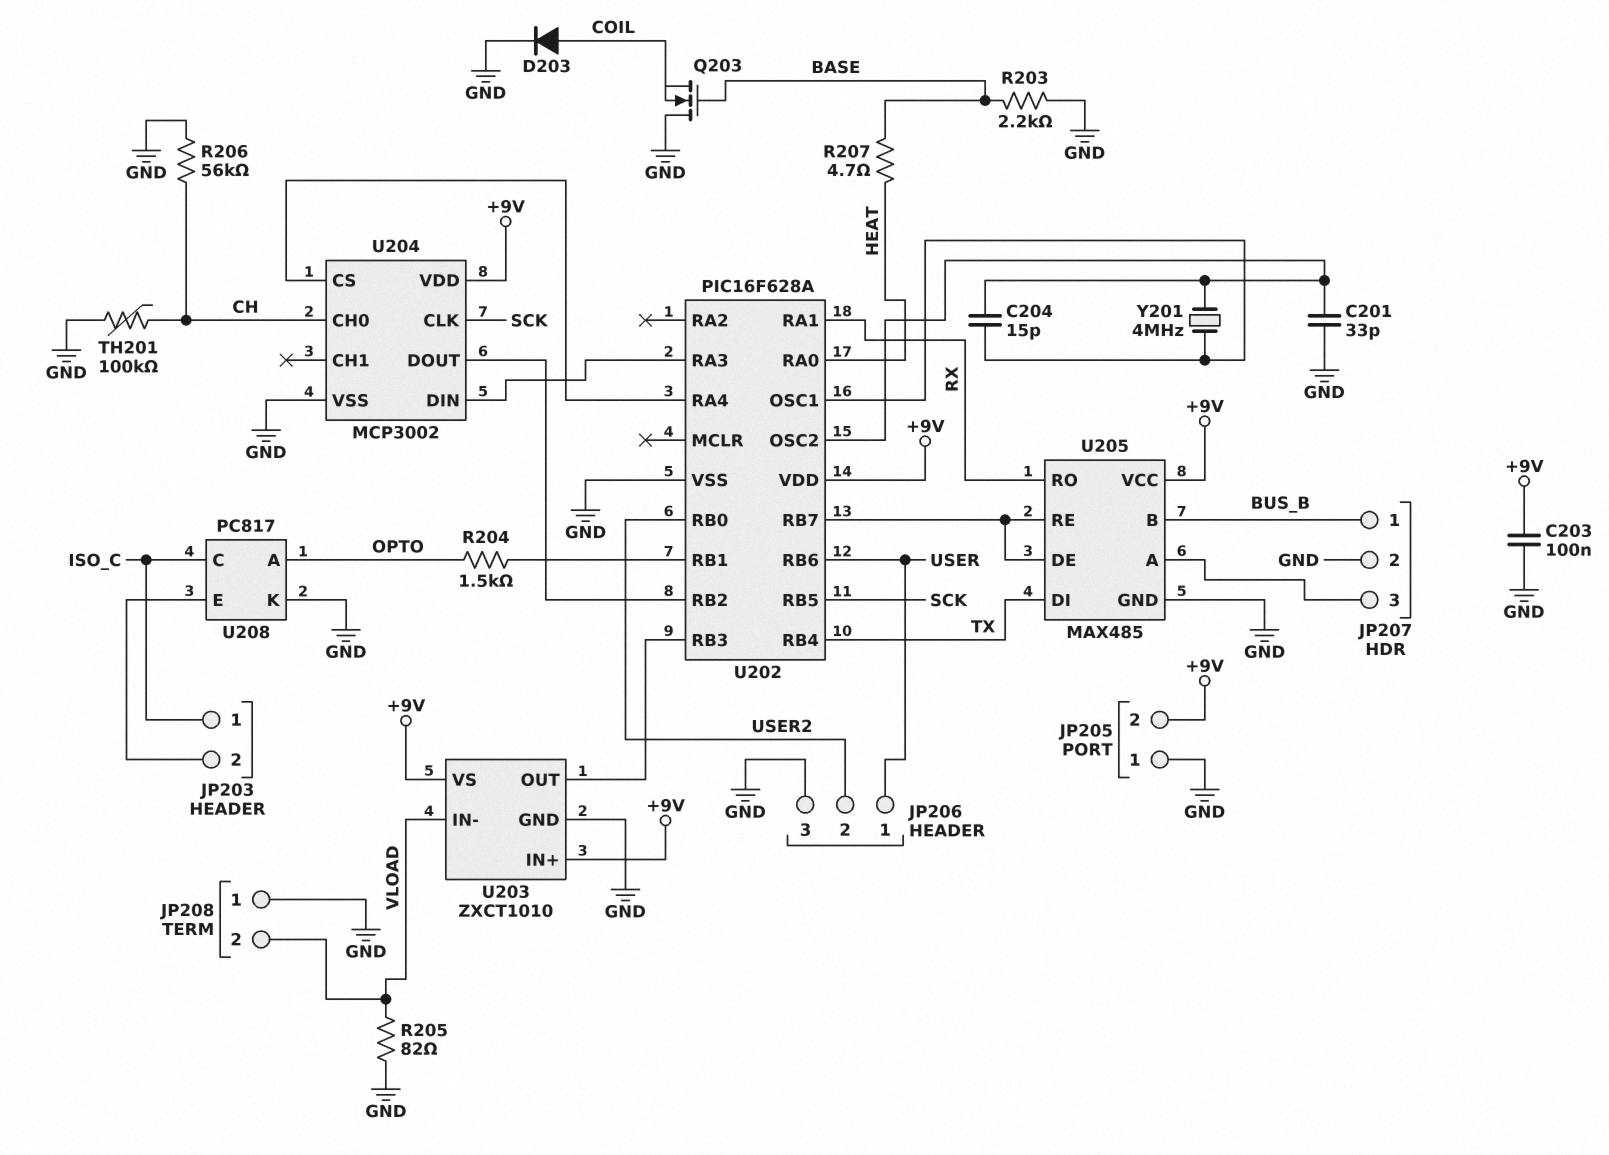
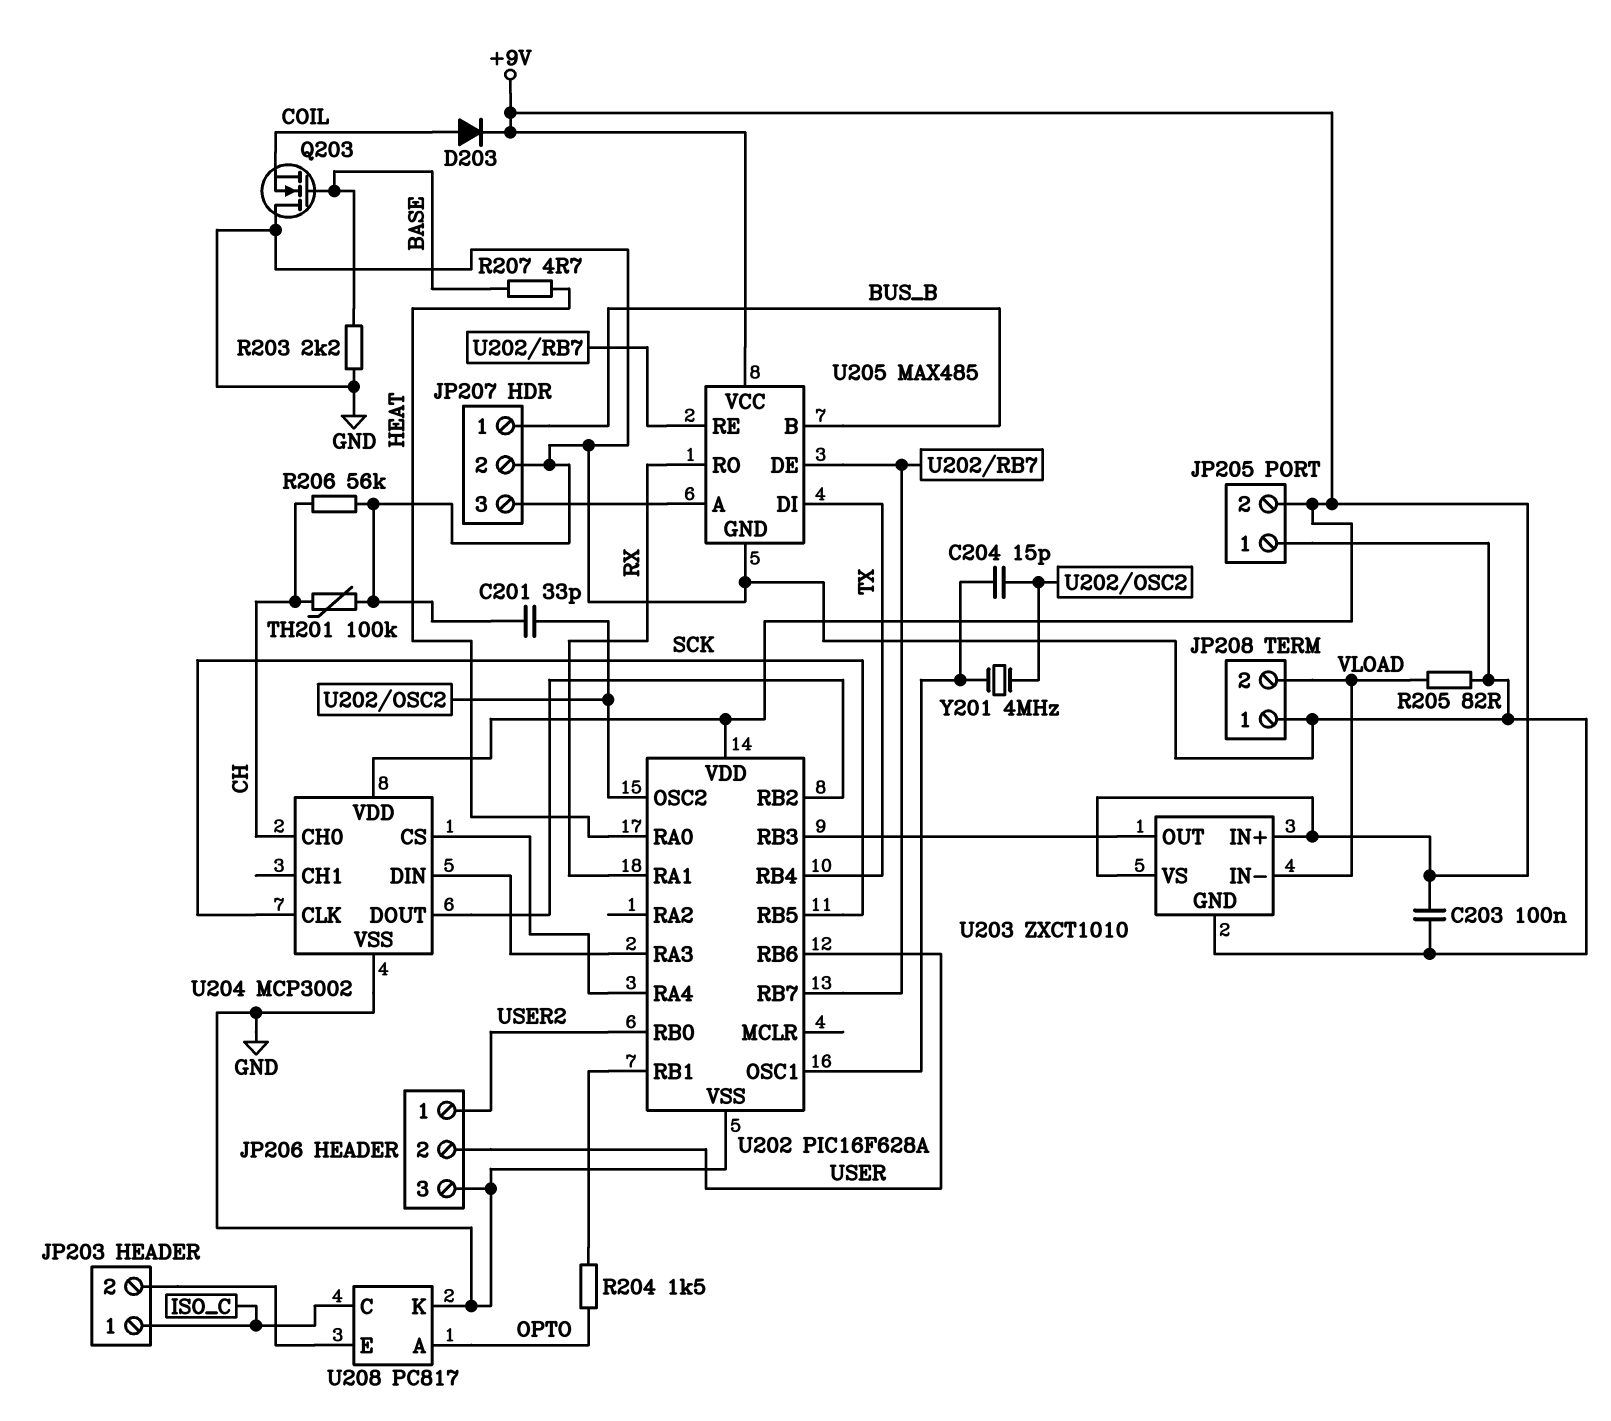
D203: diode (A COIL, K GND) -> diode (A COIL, K +9V)
JP206 pin 1: USER -> USER2
JP206 pin 2: USER2 -> USER

